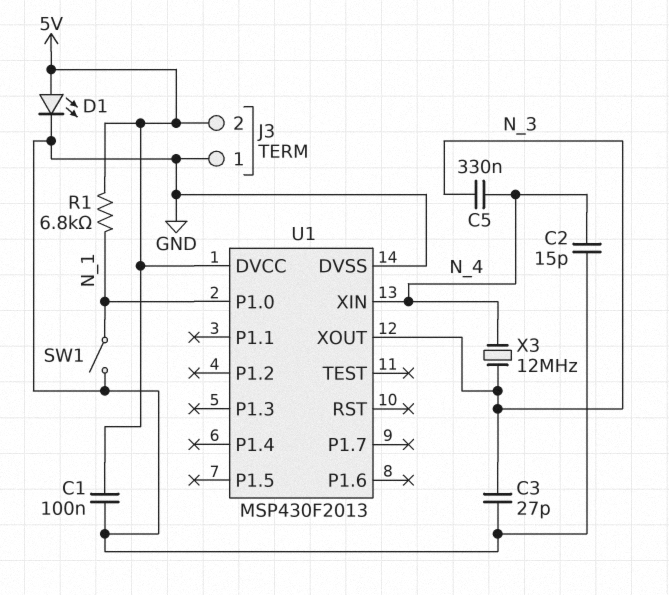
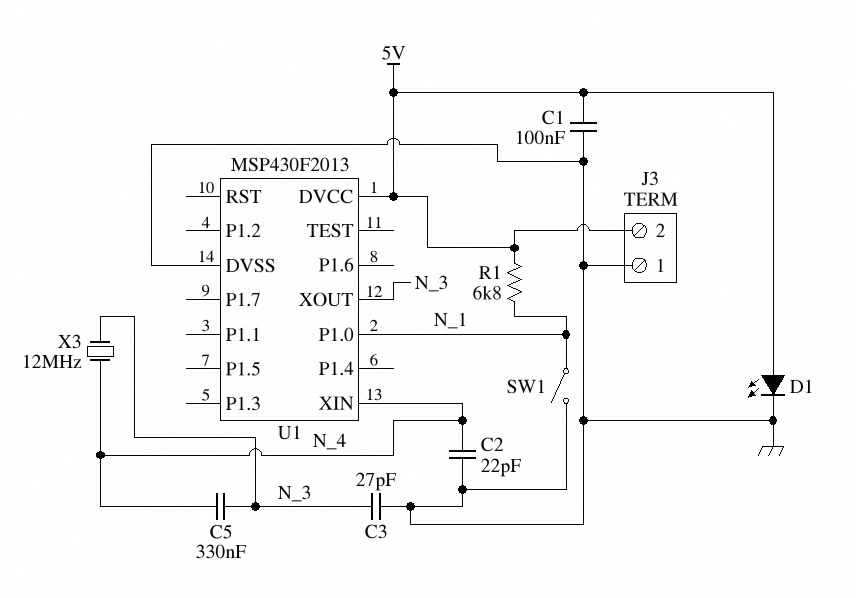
C2: 15pF (GND, N_4) -> 22pF (GND, N_4)

